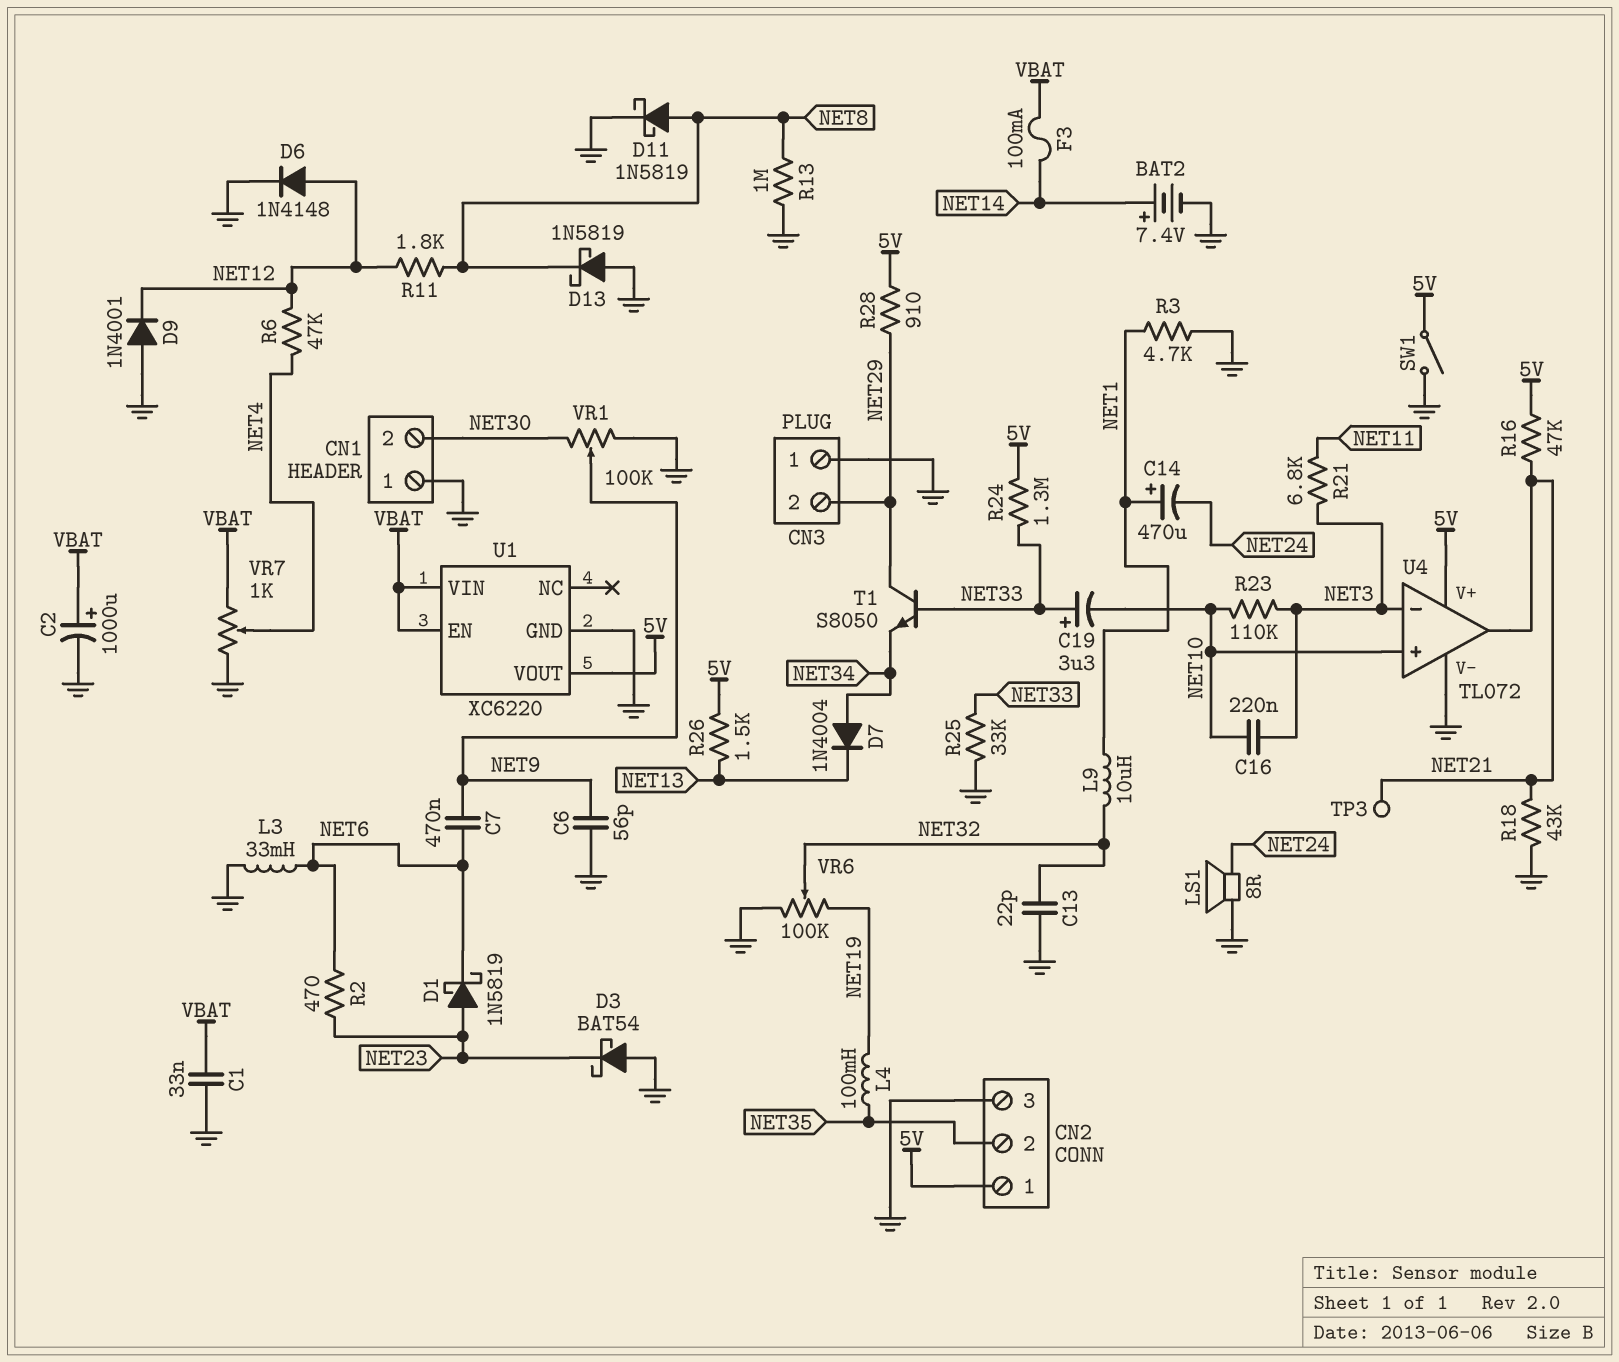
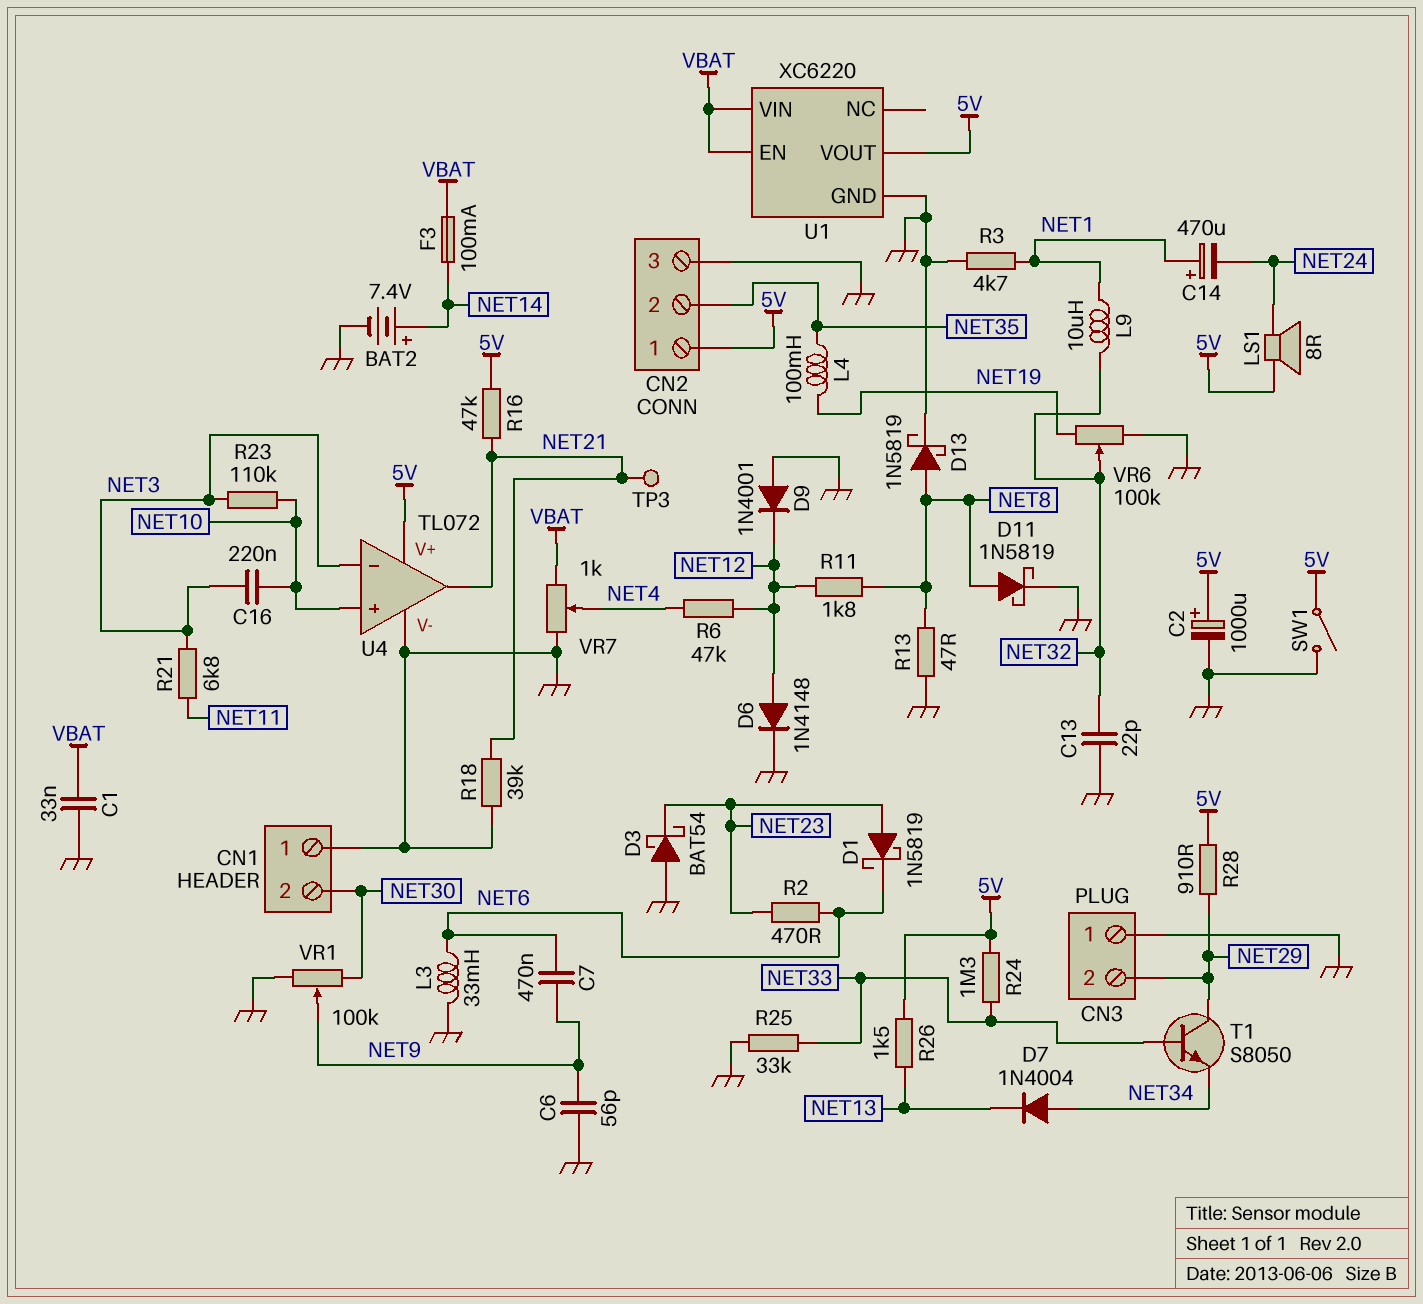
C2: 1000uF (plus VBAT, minus GND) -> 1000uF (plus 5V, minus GND)
C19: 3.3uF (plus NET33, minus NET10) -> none
D13: schottky 1N5819 (A GND, K NET8) -> schottky 1N5819 (A NET8, K GND)
LS1: speaker 8R (GND, NET24) -> speaker 8R (5V, NET24)
R13: 1M (GND, NET8) -> 47 (GND, NET8)
R18: 43k (GND, NET21) -> 39k (GND, NET21)

